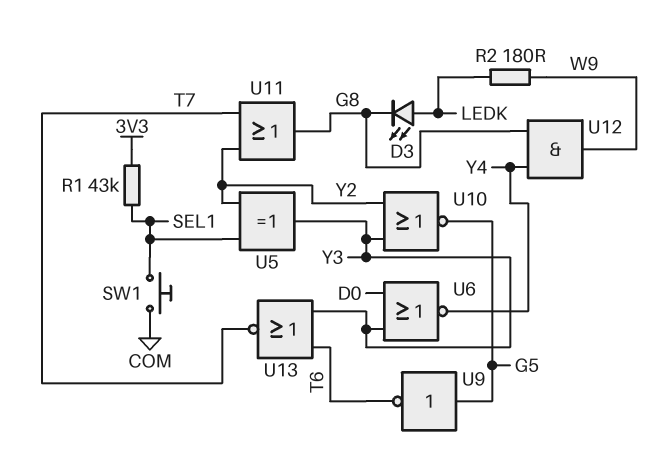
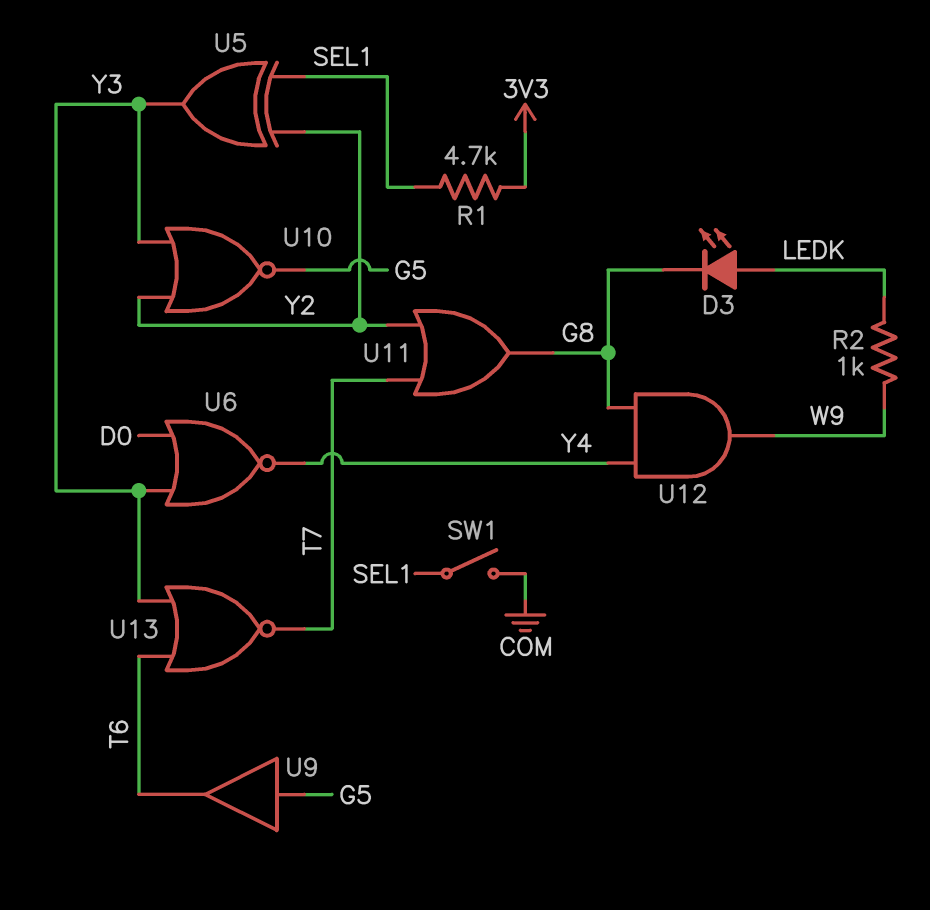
R1: 43k (3V3, SEL1) -> 4.7k (3V3, SEL1)
R2: 180 (LEDK, W9) -> 1k (LEDK, W9)
SW1: button (COM, SEL1) -> switch (COM, SEL1)
U9: NOT (in G5, out T6) -> buffer (in G5, out T6)

